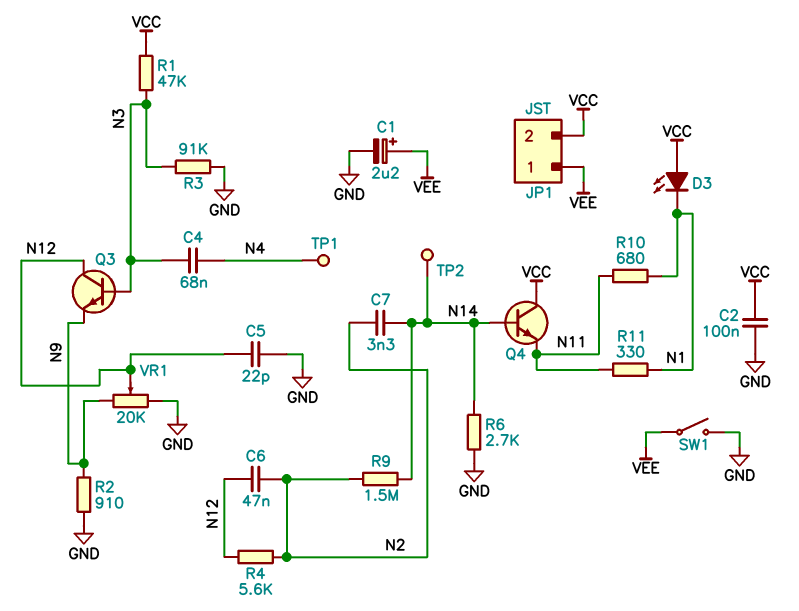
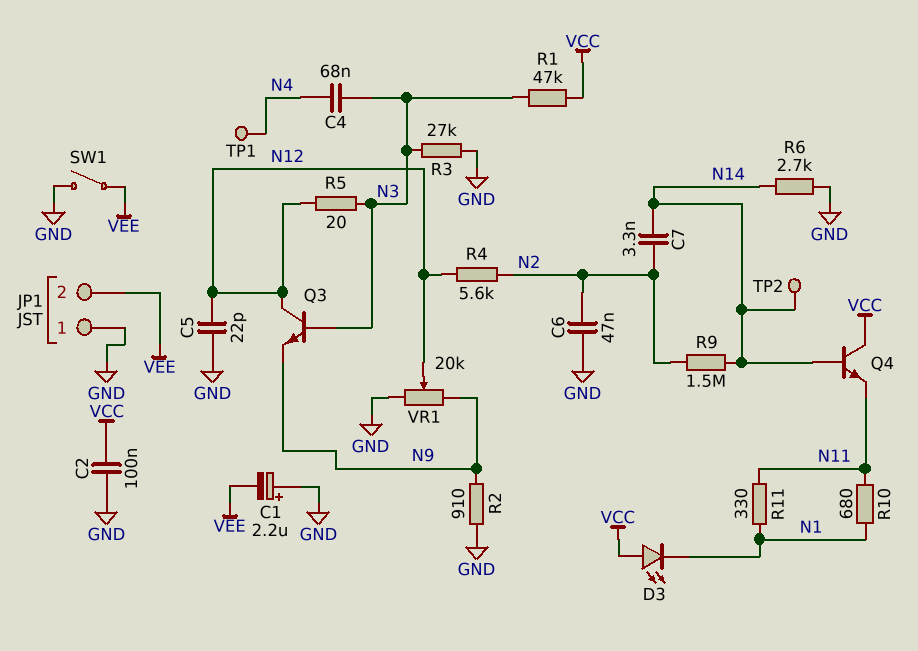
C1: 2.2uF (plus VEE, minus GND) -> 2.2uF (plus GND, minus VEE)
C6: 47nF (N2, N12) -> 47nF (GND, N2)
JP1 pin 1: VEE -> GND
JP1 pin 2: VCC -> VEE
R3: 91k (GND, N3) -> 27k (GND, N3)
R5: none -> 20 (N3, N12)

